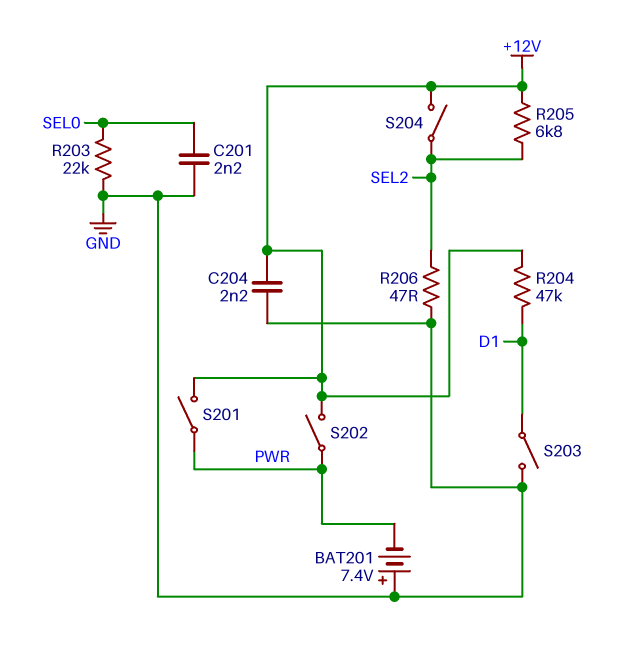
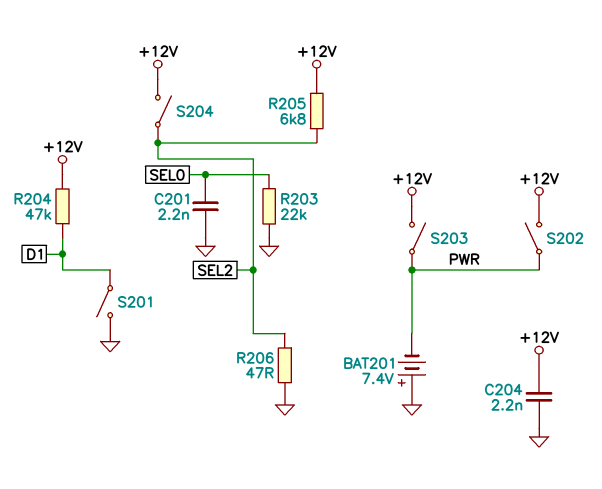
S201: switch (+12V, PWR) -> switch (D1, GND)
S203: switch (D1, GND) -> switch (+12V, PWR)

